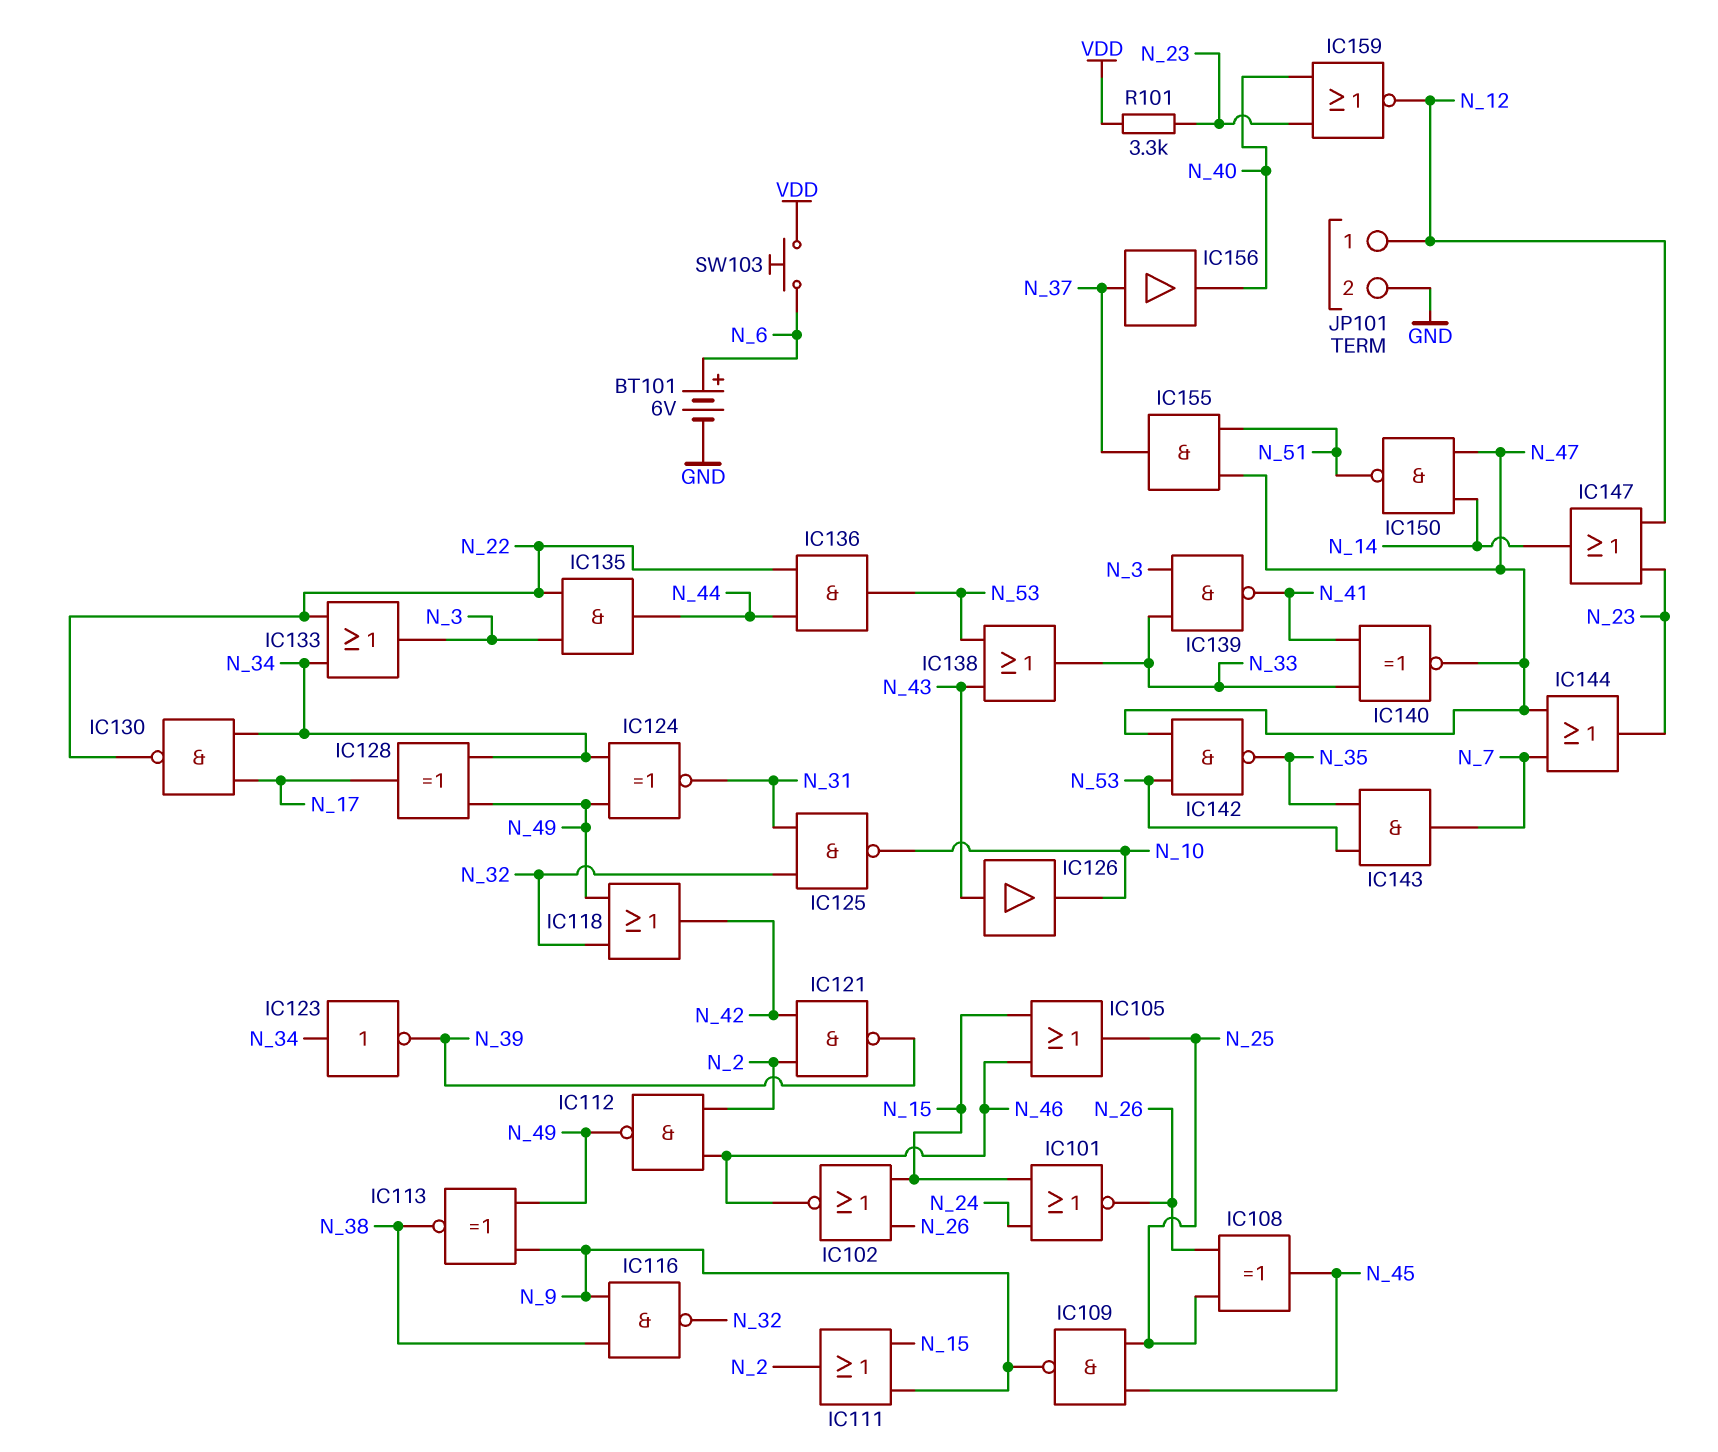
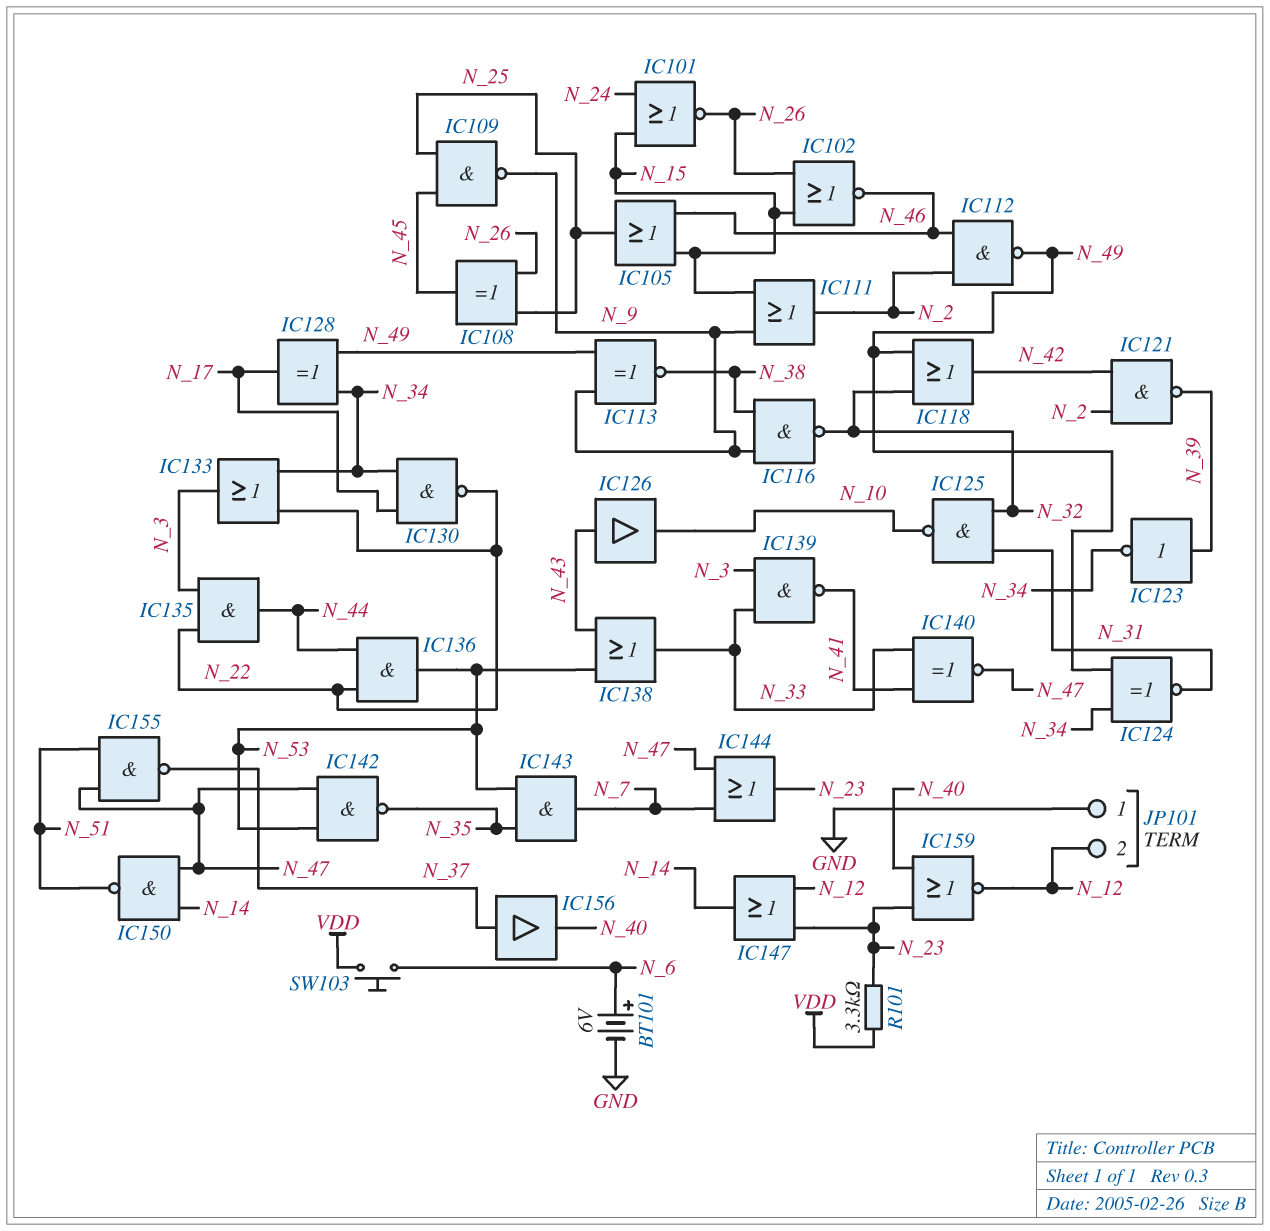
IC123: NOT (in N_34, out N_39) -> NOT (in N_39, out N_34)
IC155: AND (in N_47, in N_51, out N_37) -> NAND (in N_47, in N_51, out N_37)
JP101 pin 1: N_12 -> GND
JP101 pin 2: GND -> N_12

